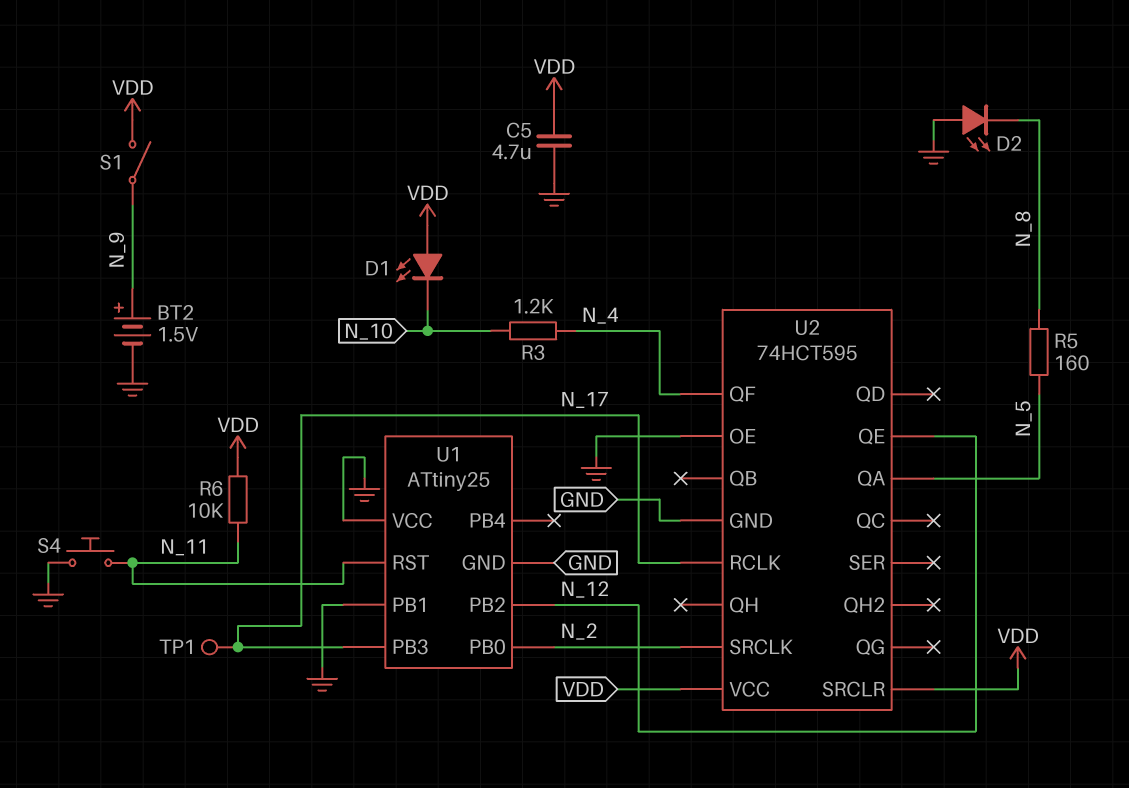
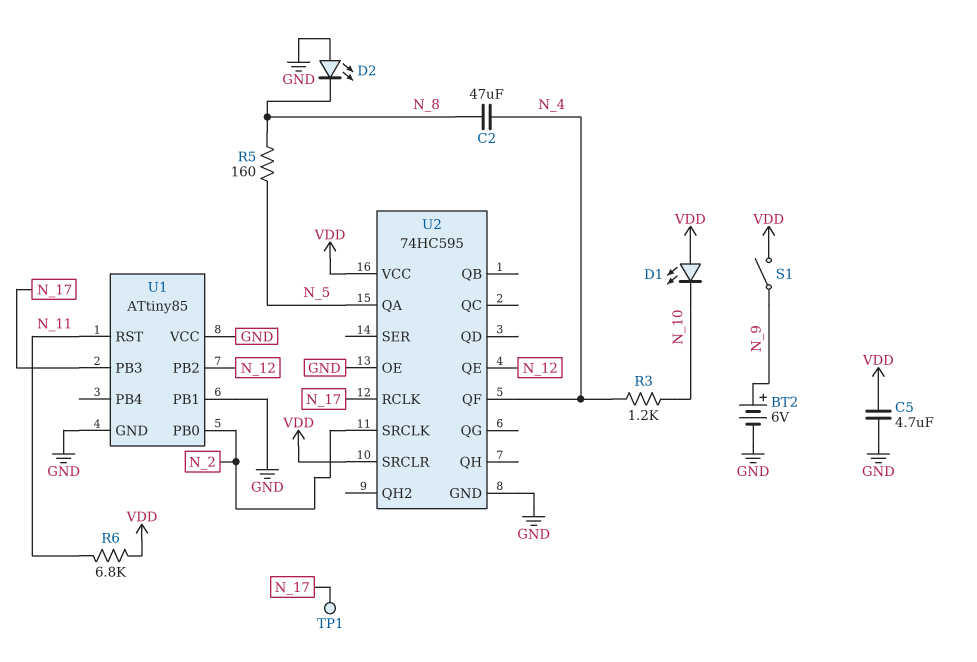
BT2: 1.5V (plus N_9, minus GND) -> 6V (plus N_9, minus GND)
C2: none -> 47uF (N_4, N_8)
R6: 10k (N_11, VDD) -> 6.8k (N_11, VDD)
S4: button (GND, N_11) -> none
U1: ATtiny25 -> ATtiny85
U2: 74HCT595 -> 74HC595

